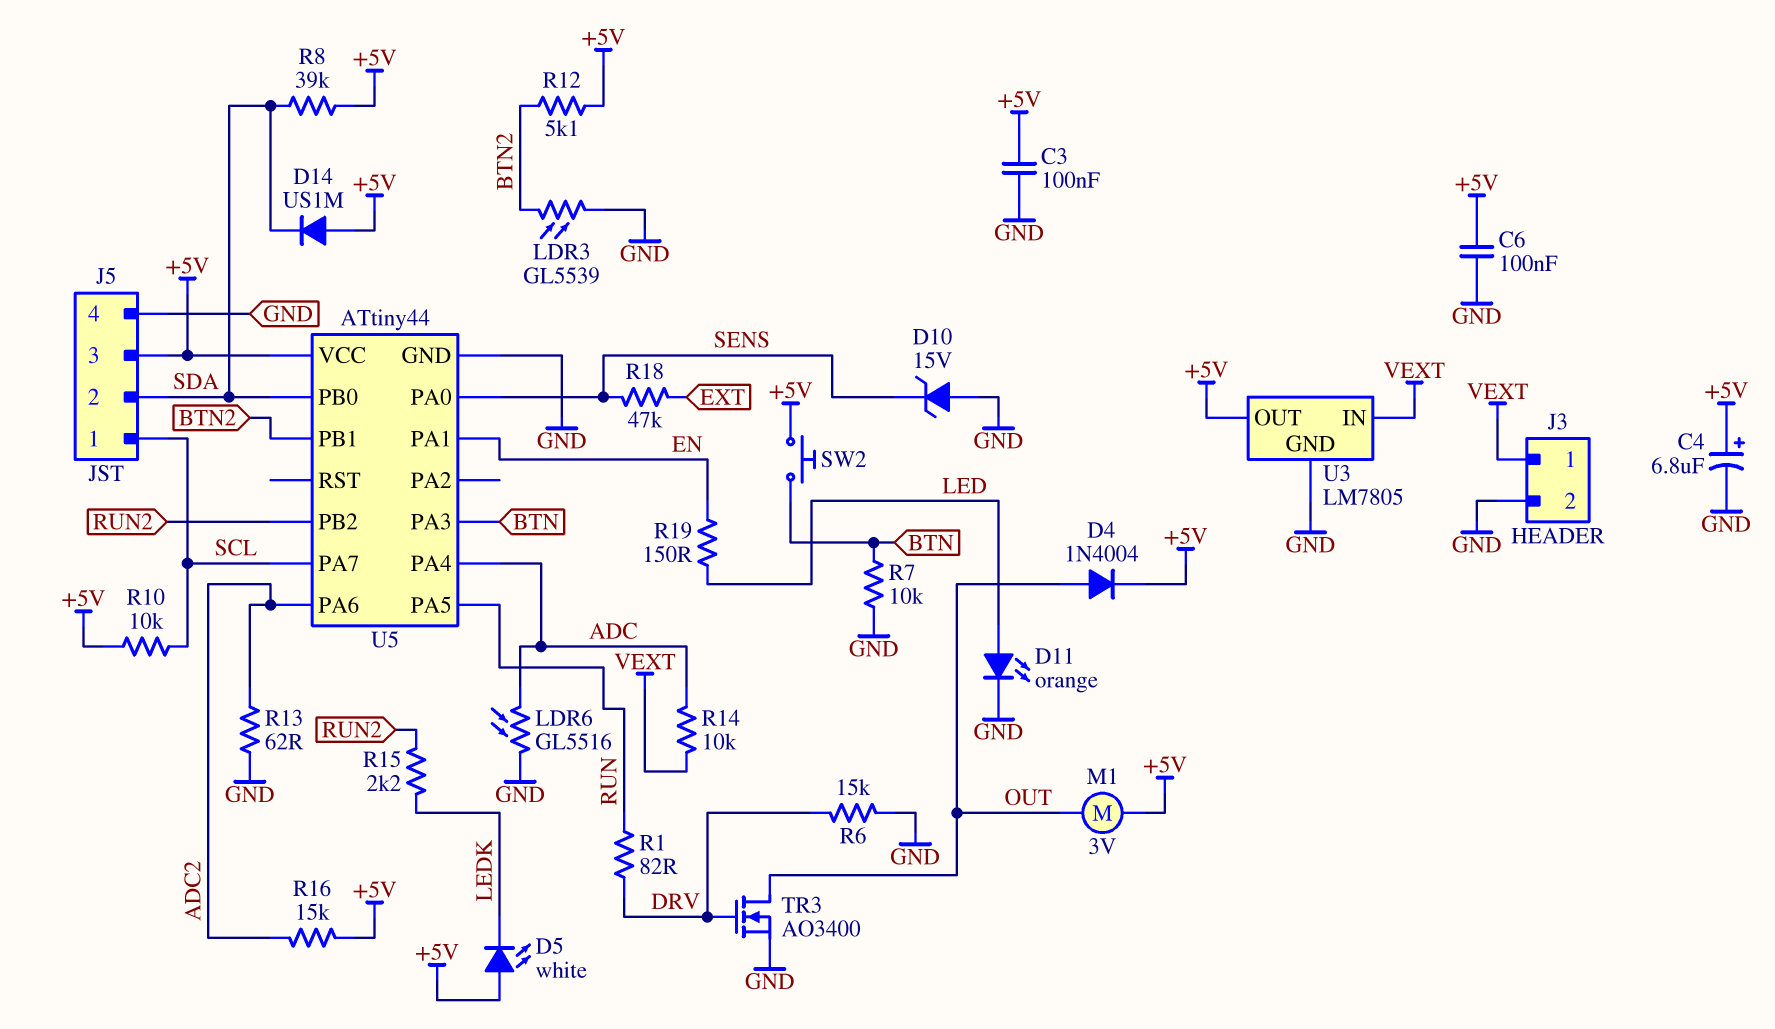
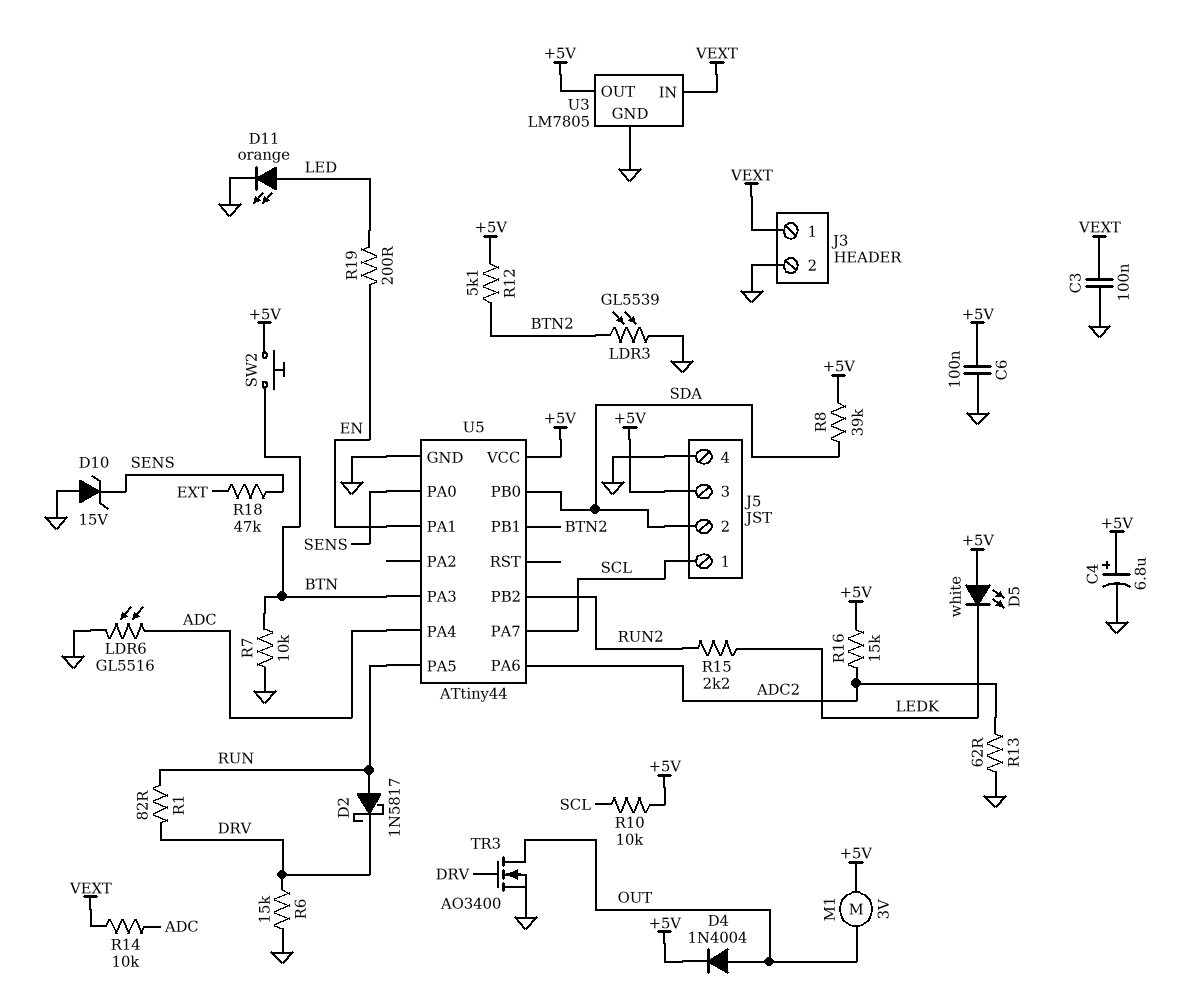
C3: 100nF (+5V, GND) -> 100nF (GND, VEXT)
D2: none -> schottky 1N5817 (A RUN, K DRV)
D14: diode US1M (A +5V, K SDA) -> none
R19: 150 (EN, LED) -> 200 (EN, LED)

